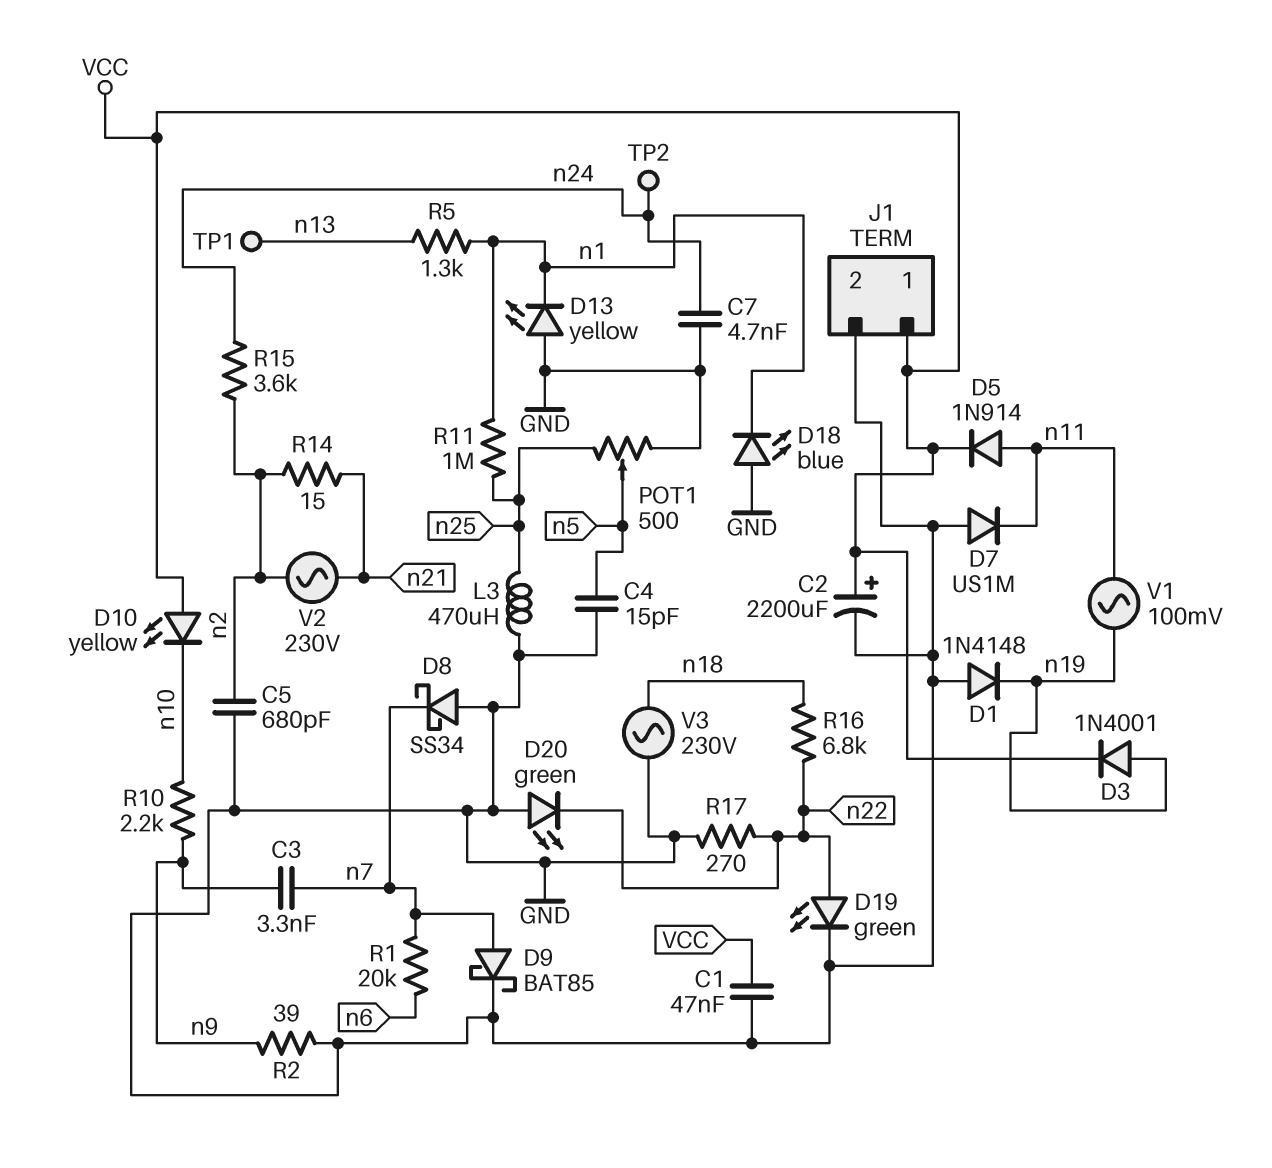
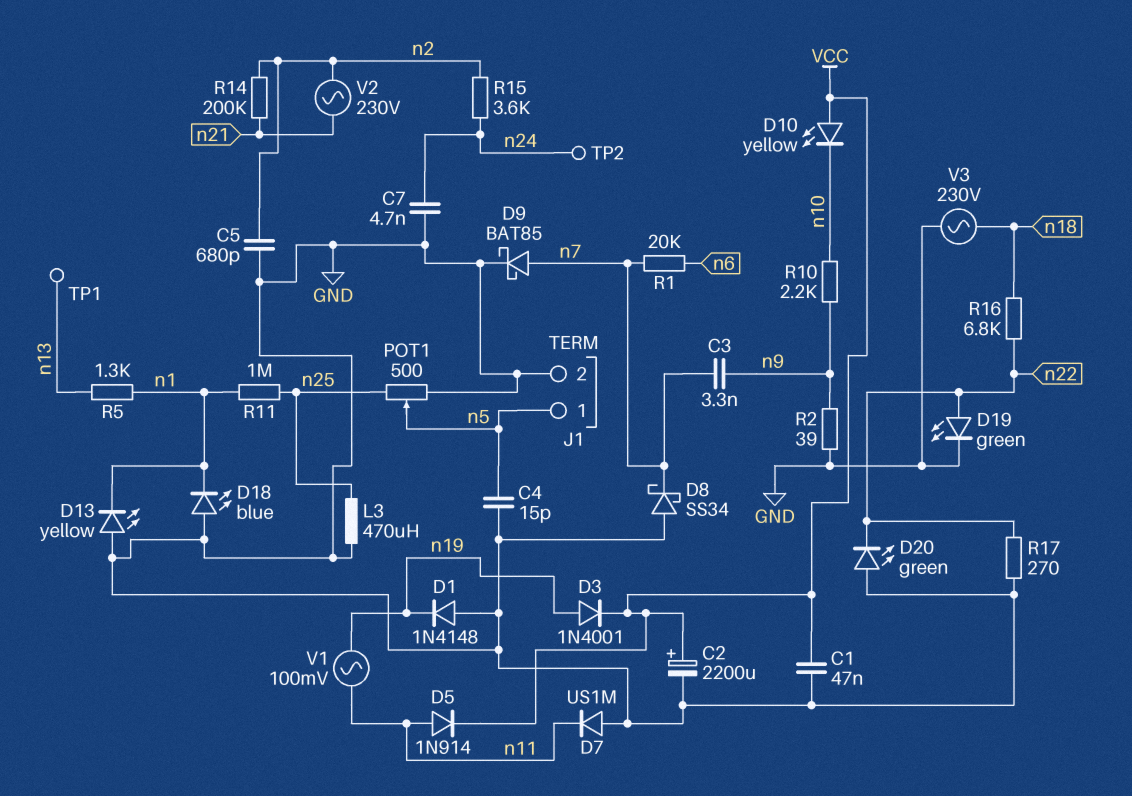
J1 pin 1: VCC -> n5
R14: 15 (n2, n21) -> 200k (n2, n21)

